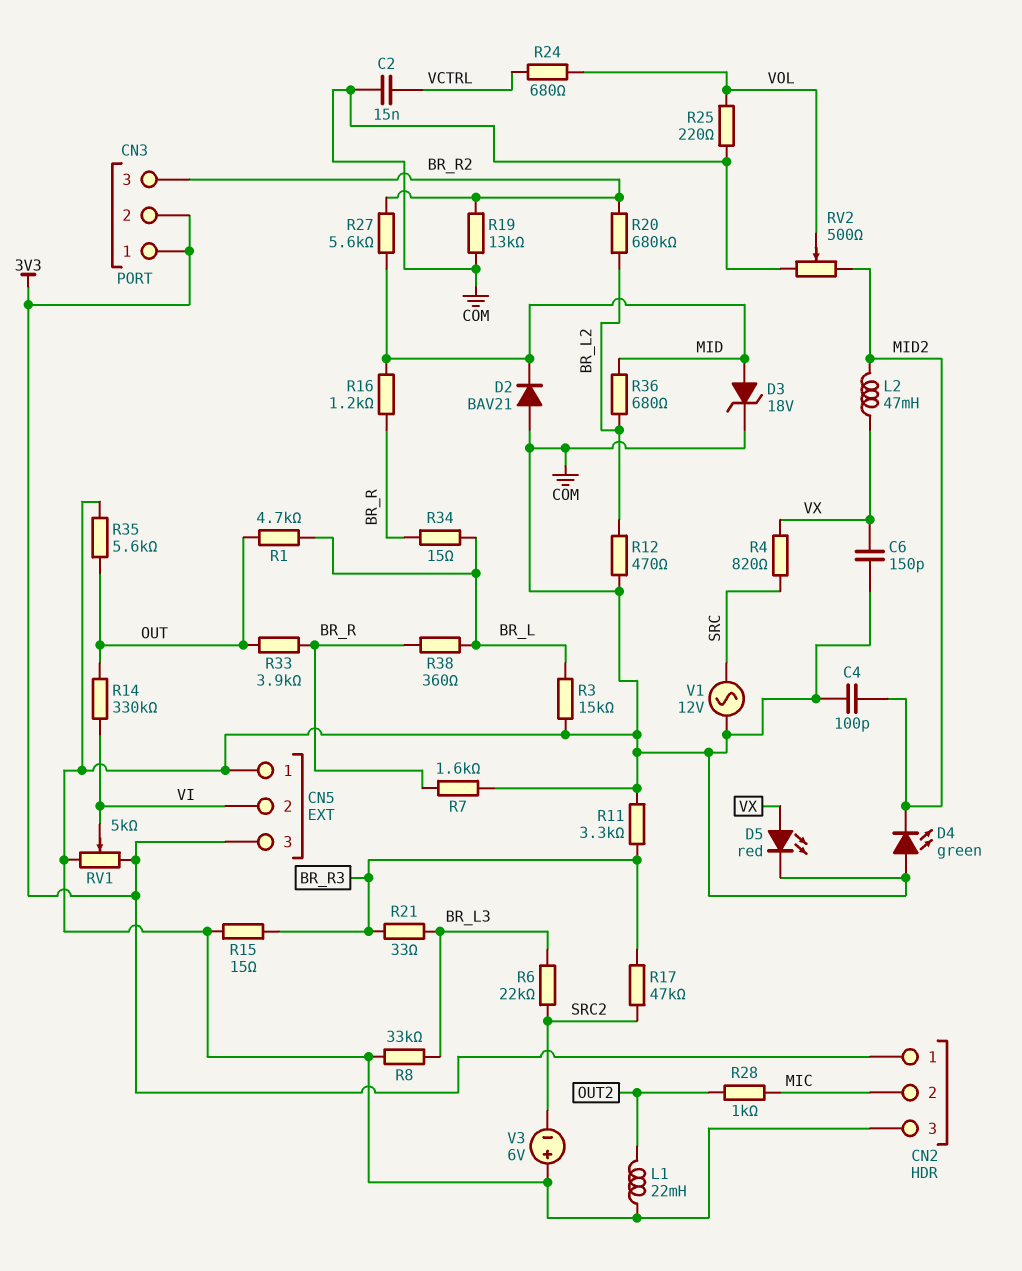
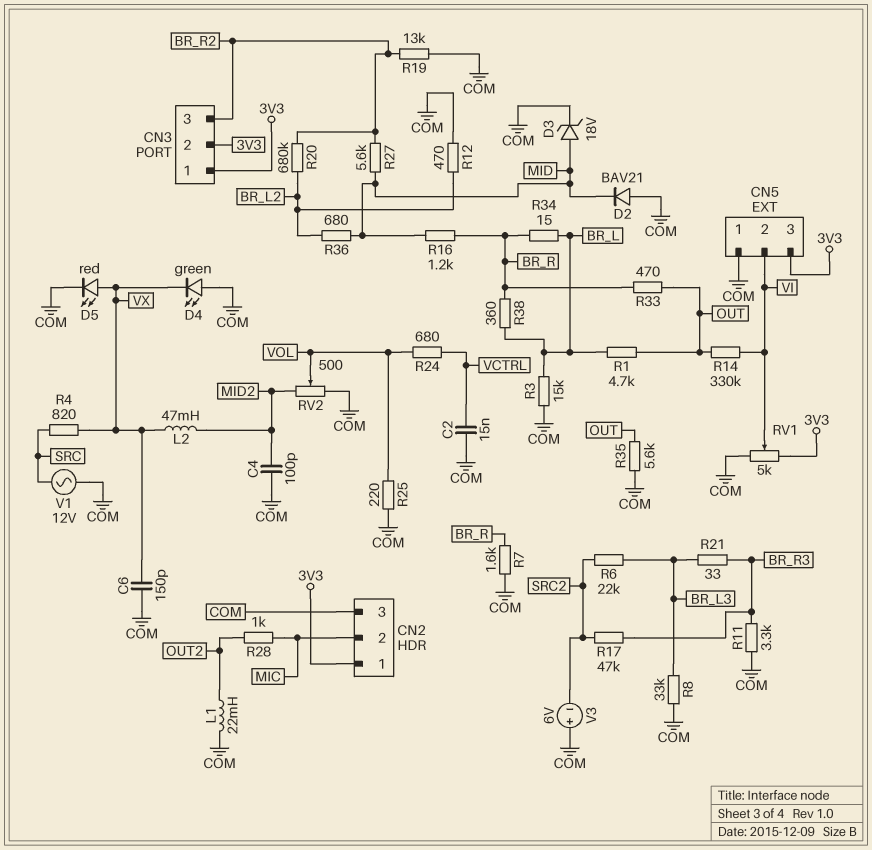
D4: LED green (A COM, K MID2) -> LED green (A COM, K VX)
R15: 15 (BR_R3, COM) -> none
R33: 3.9k (BR_R, OUT) -> 470 (BR_R, OUT)

